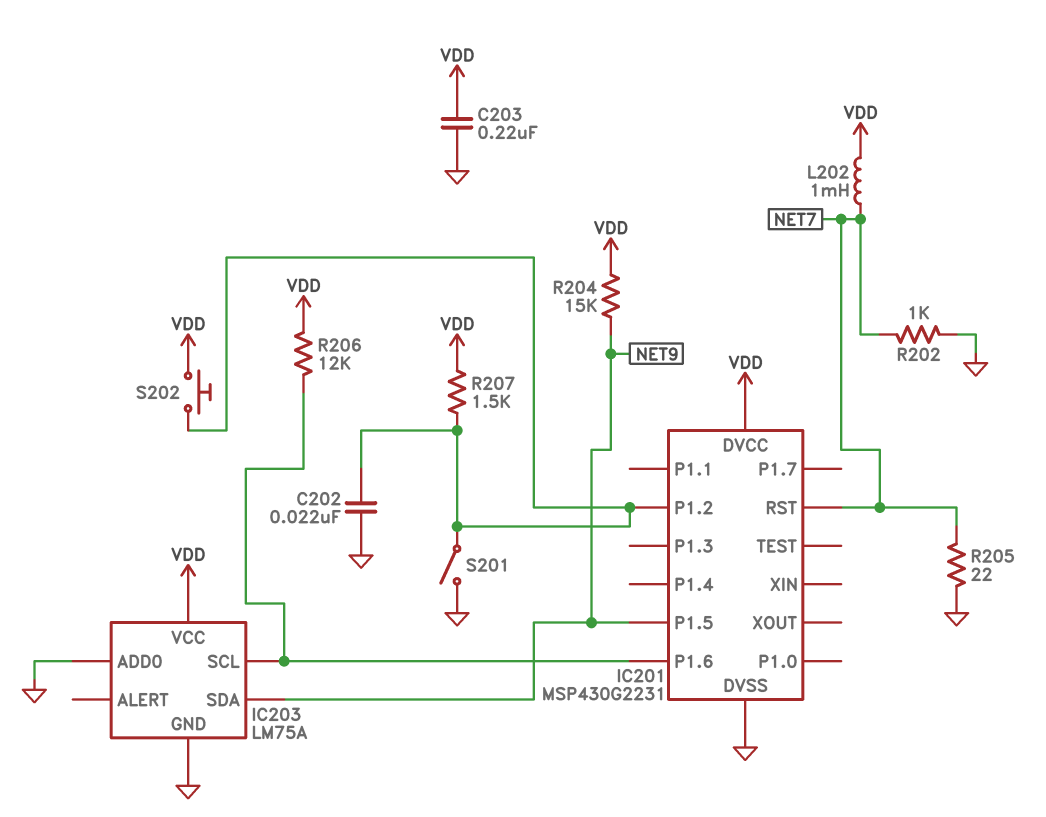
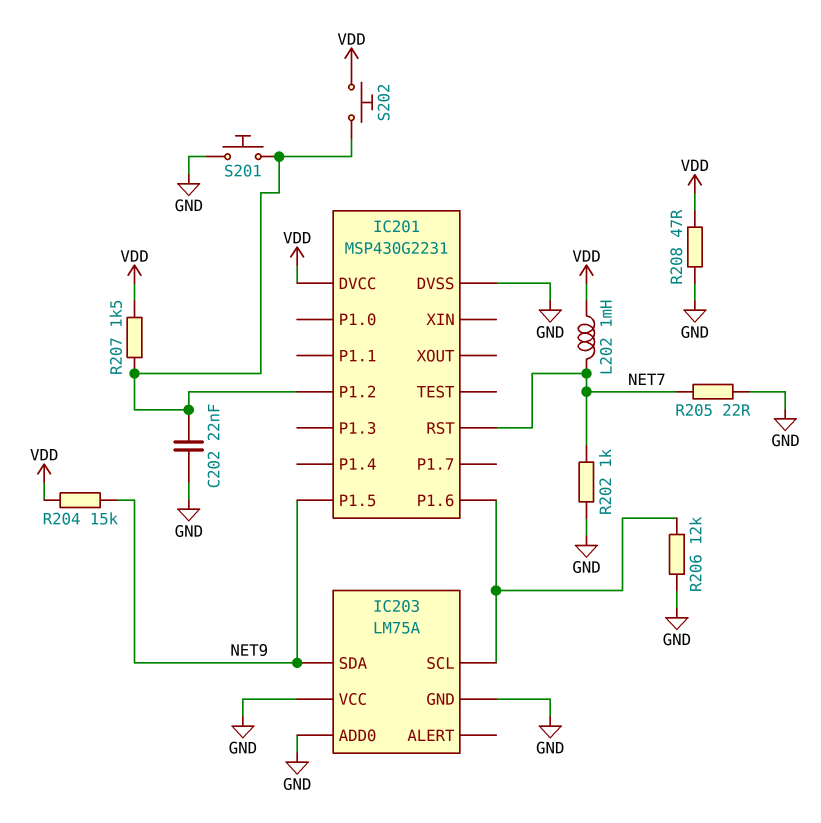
C203: 220nF (GND, VDD) -> none
IC203 pin VCC: VDD -> GND
R206: 12k (IC201/P1.6, VDD) -> 12k (GND, IC201/P1.6)
R208: none -> 47 (GND, VDD)
S201: switch (GND, IC201/P1.2) -> button (GND, IC201/P1.2)

